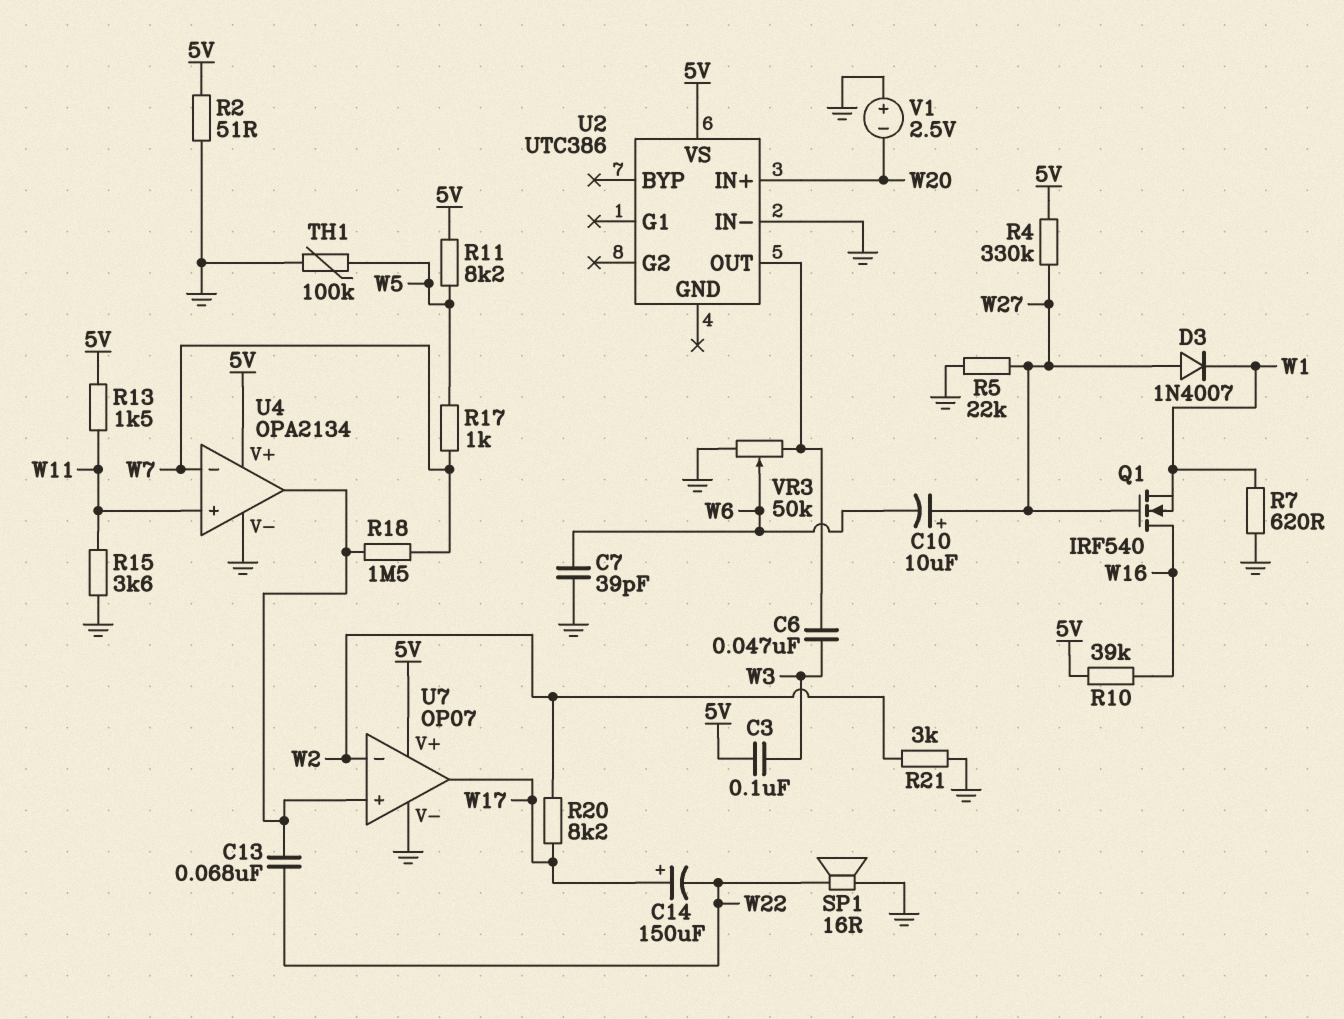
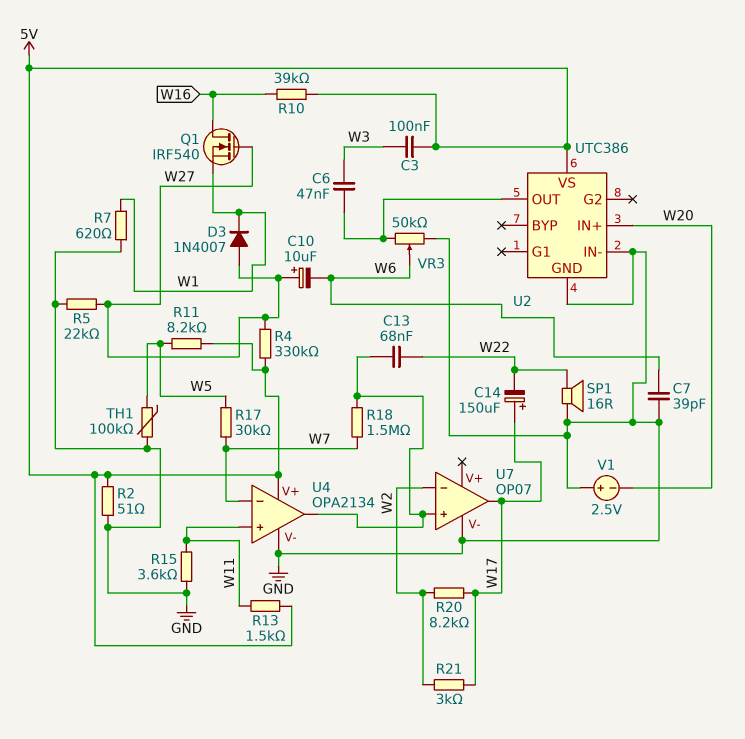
R17: 1k (W5, W7) -> 30k (W5, W7)
R21: 3k (GND, W2) -> 3k (W2, W17)
U2 pin GND: none -> GND
U7 pin V+: 5V -> none

